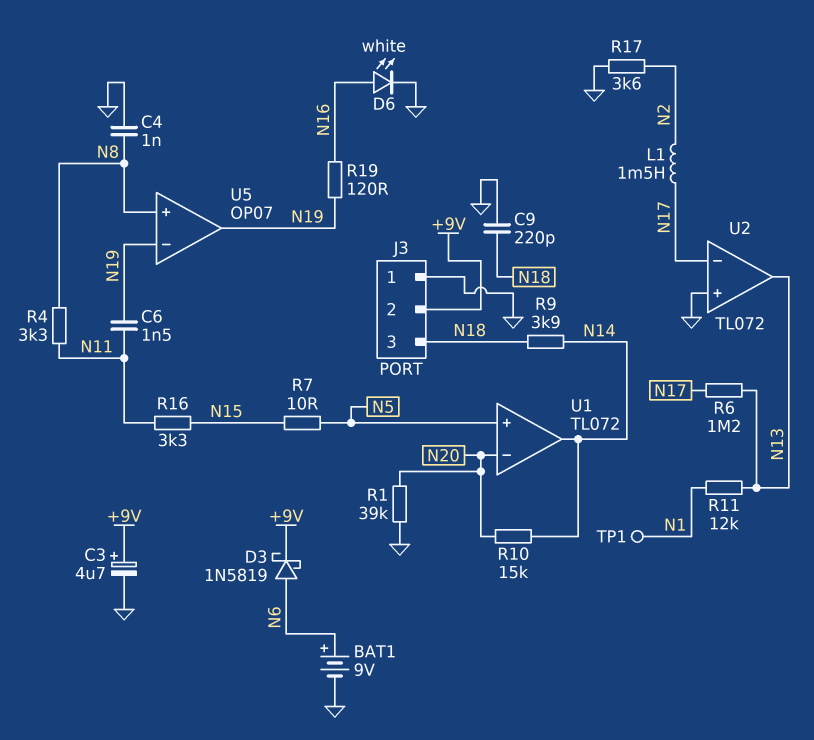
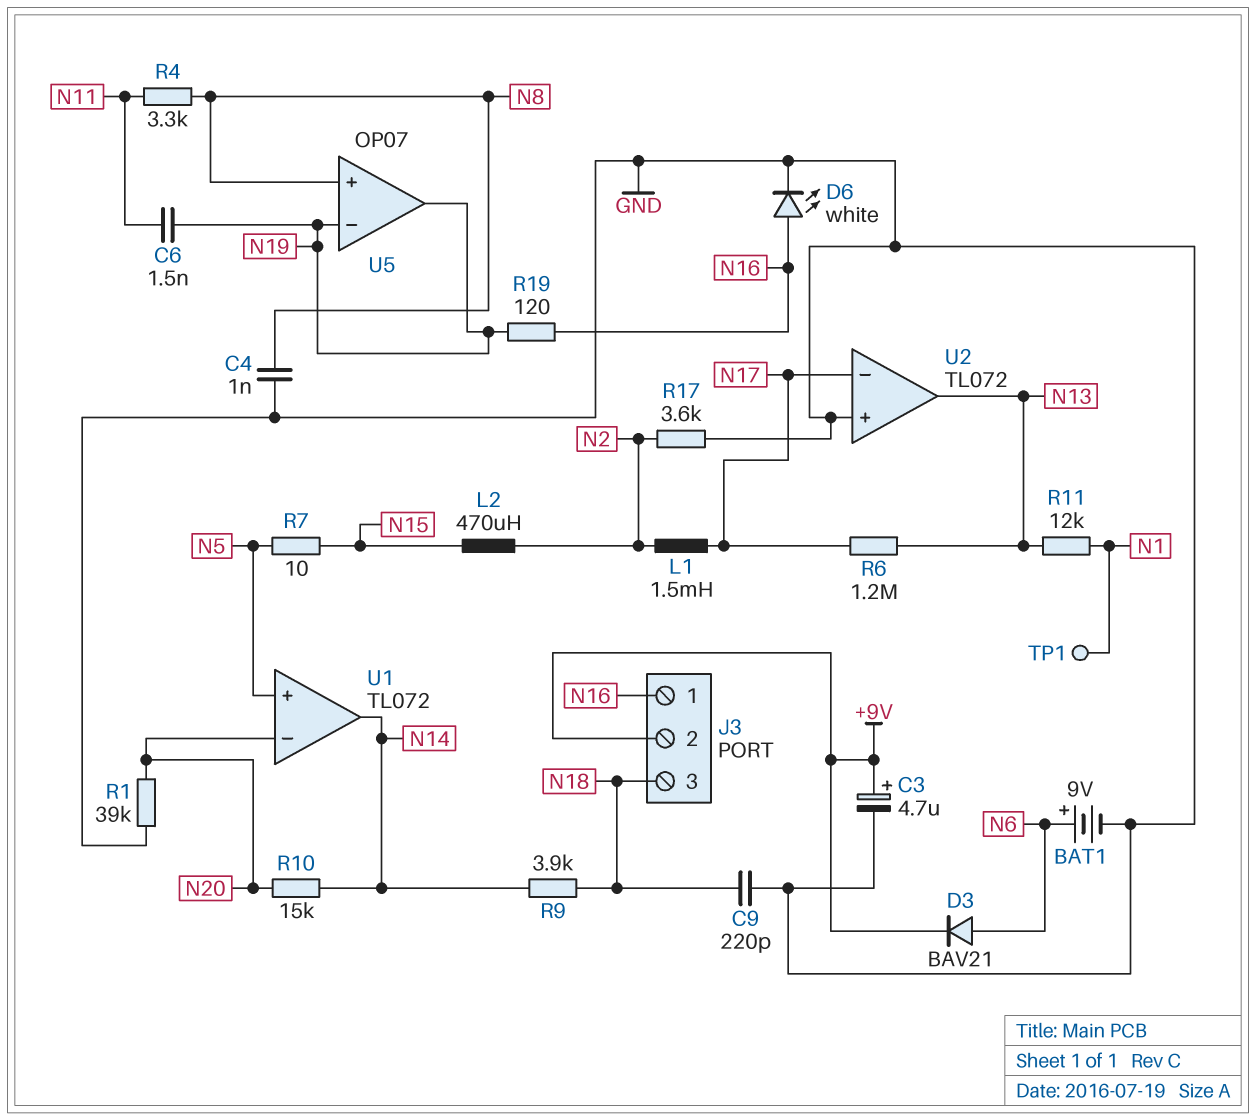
D3: schottky 1N5819 (A N6, K +9V) -> diode BAV21 (A N6, K +9V)
J3 pin 1: GND -> N16
L2: none -> 470uH (N2, N15)
R16: 3.3k (N11, N15) -> none

